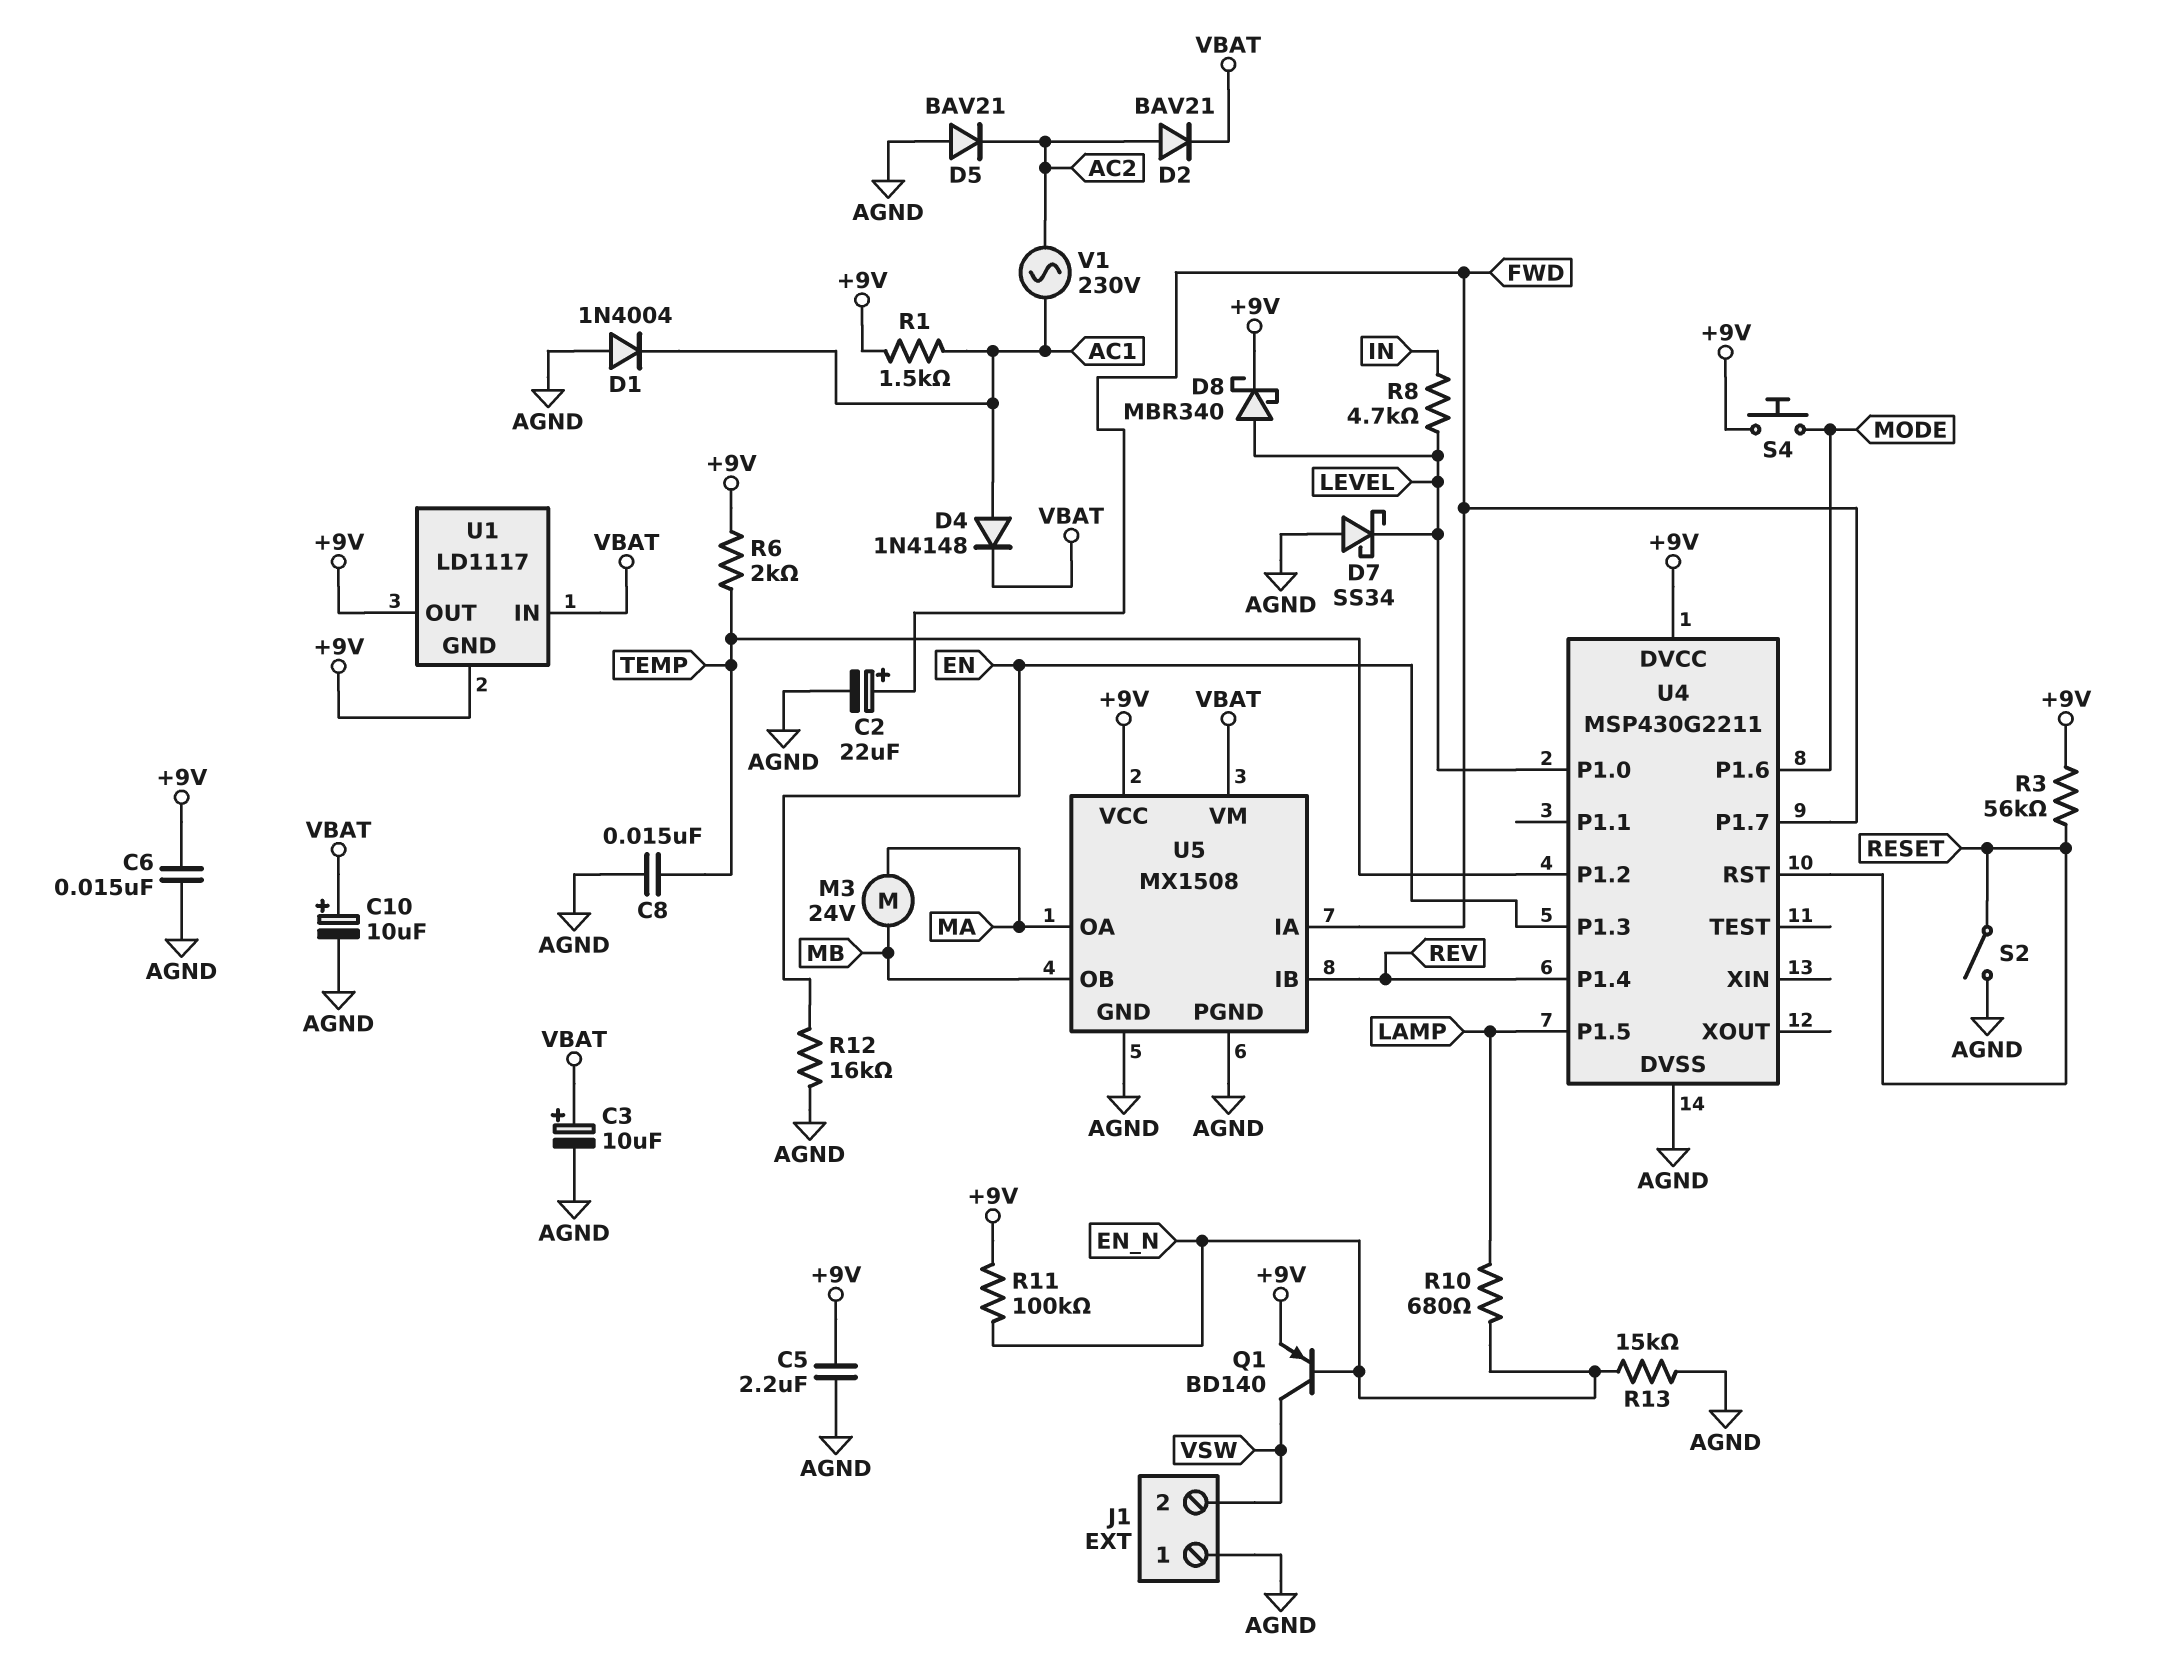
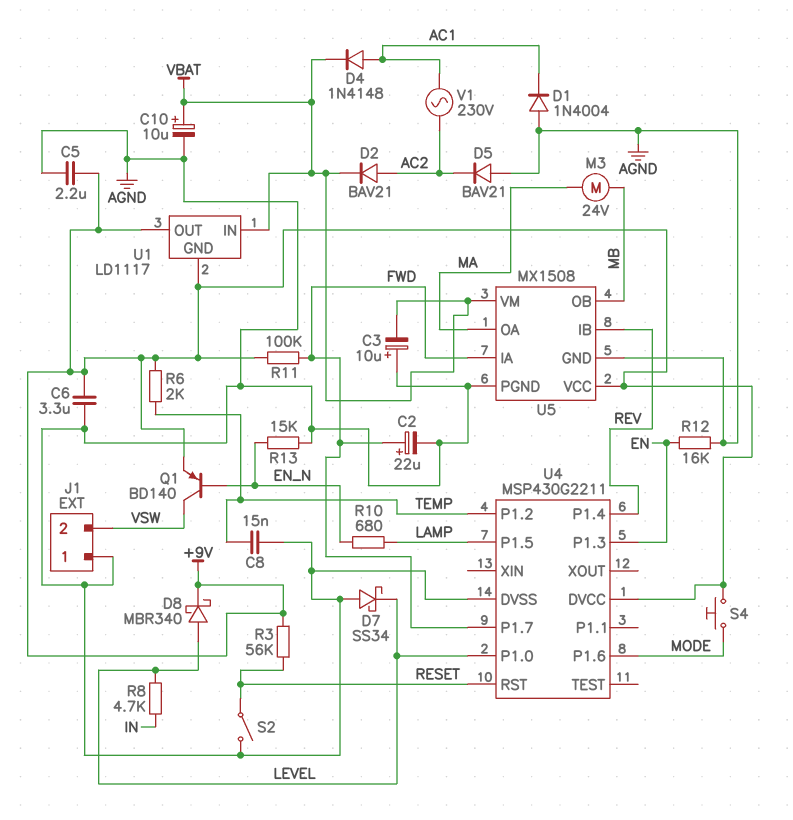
C3: 10uF (plus VBAT, minus AGND) -> 10uF (plus AGND, minus VBAT)
C6: 15nF (+9V, AGND) -> 3.3uF (+9V, AGND)
R1: 1.5k (+9V, AC1) -> none
R11: 100k (+9V, EN_N) -> 100k (+9V, FWD)

